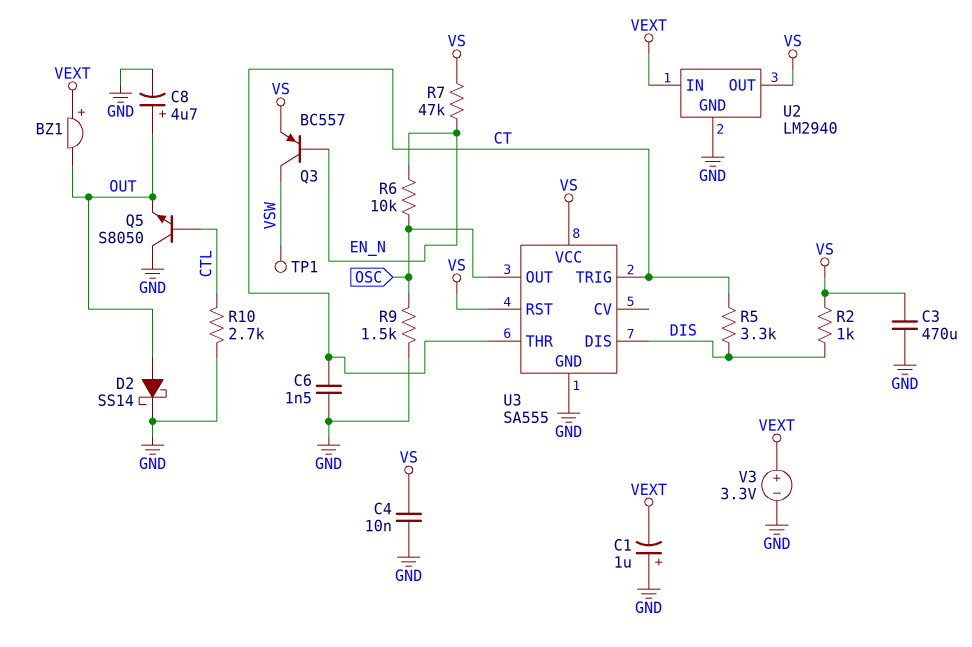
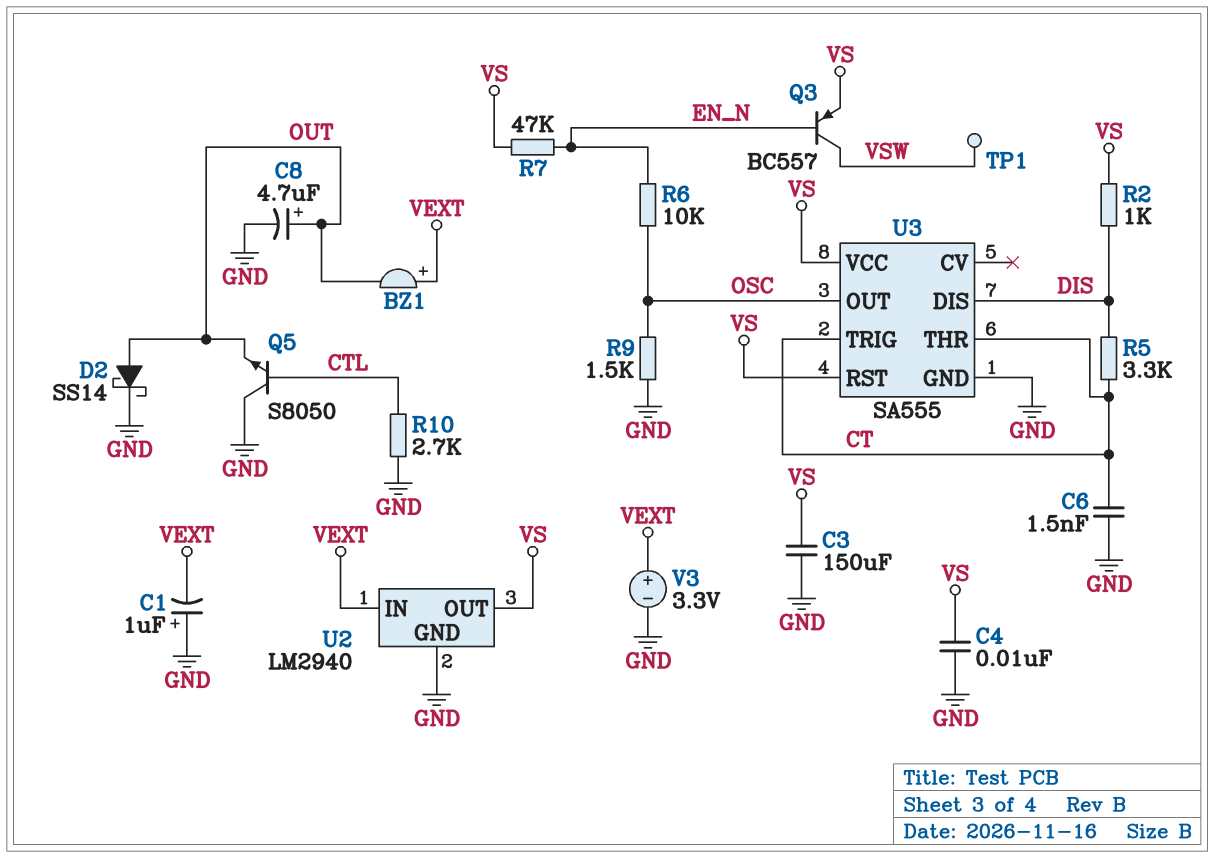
C3: 470uF (GND, VS) -> 150uF (GND, VS)

